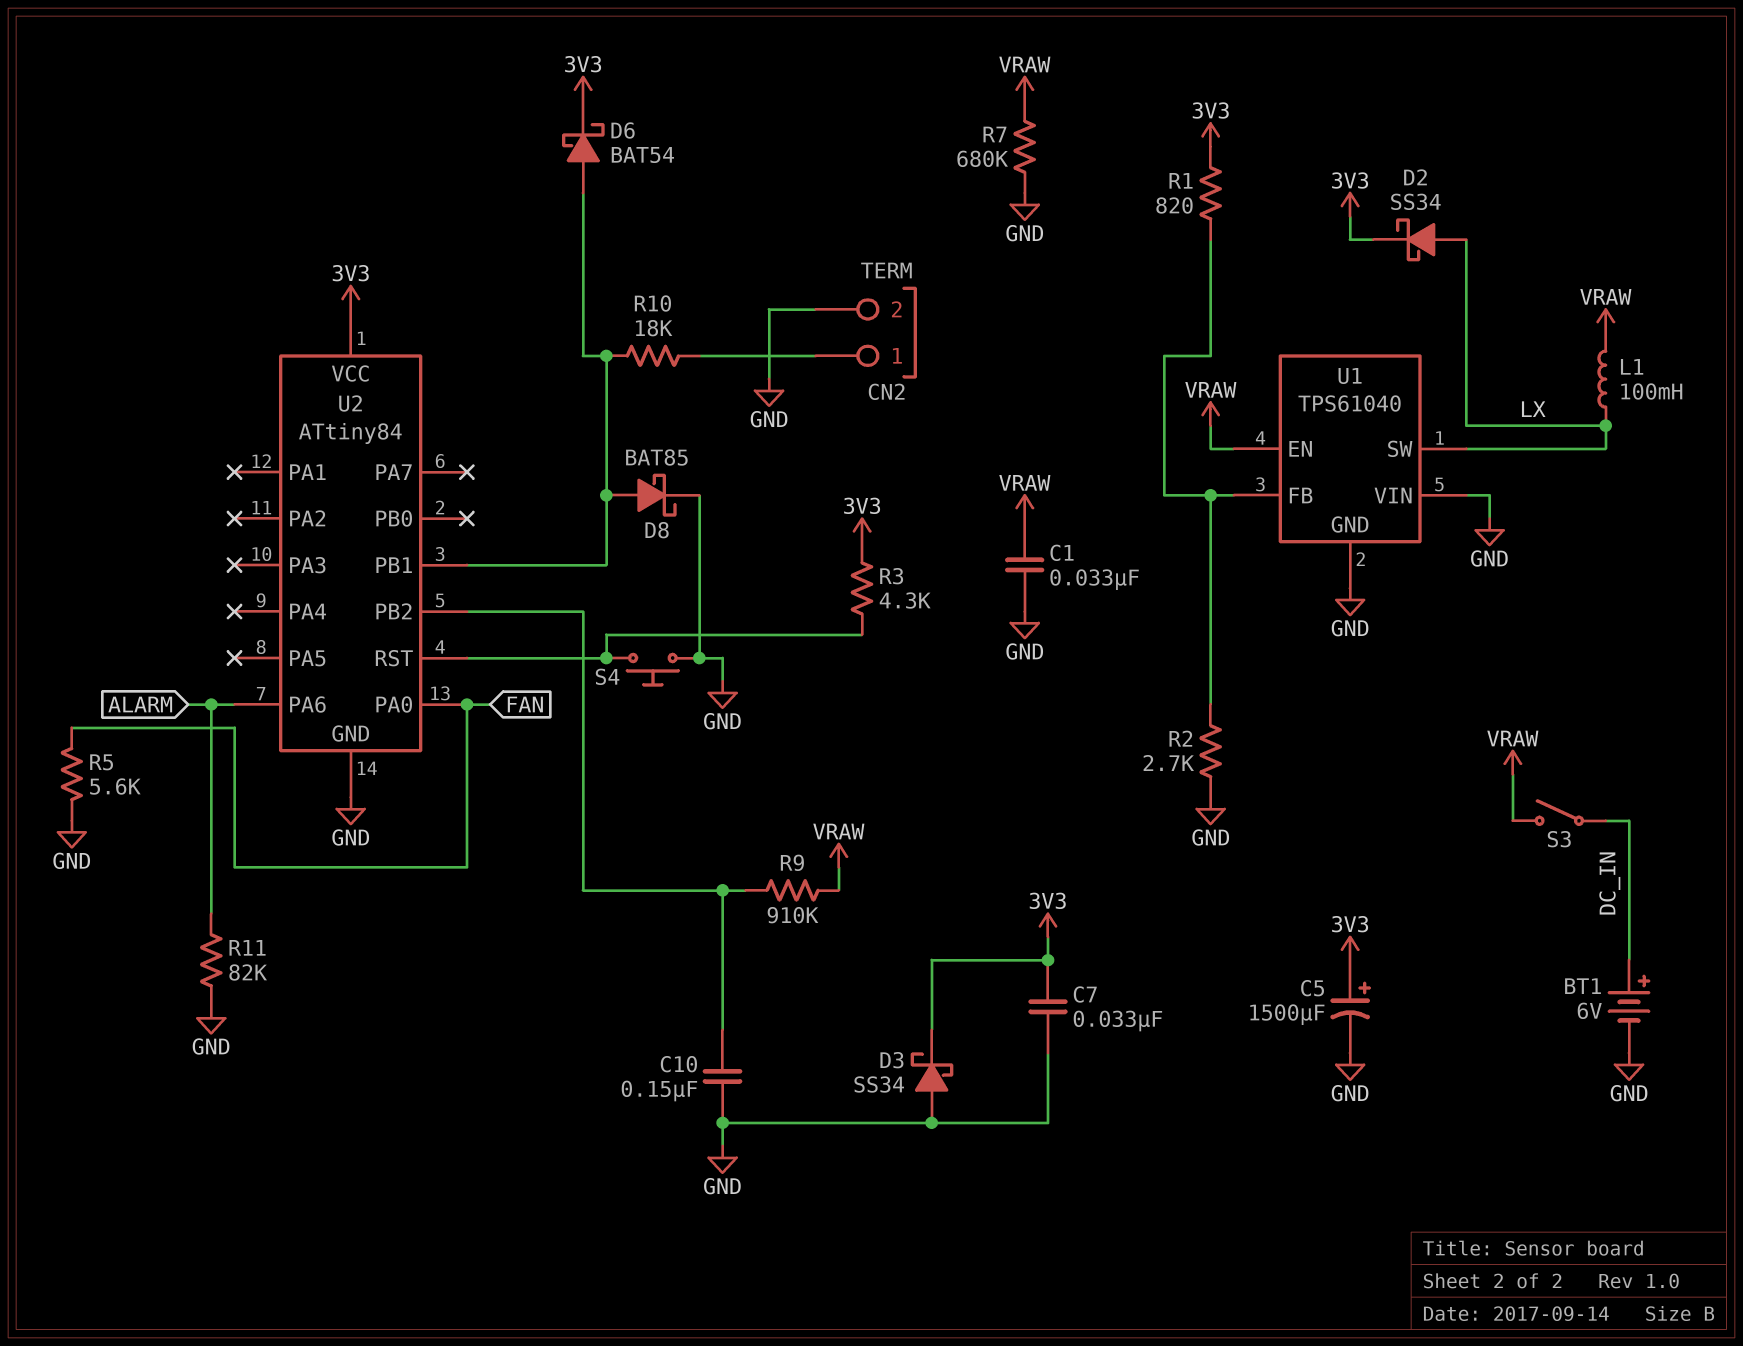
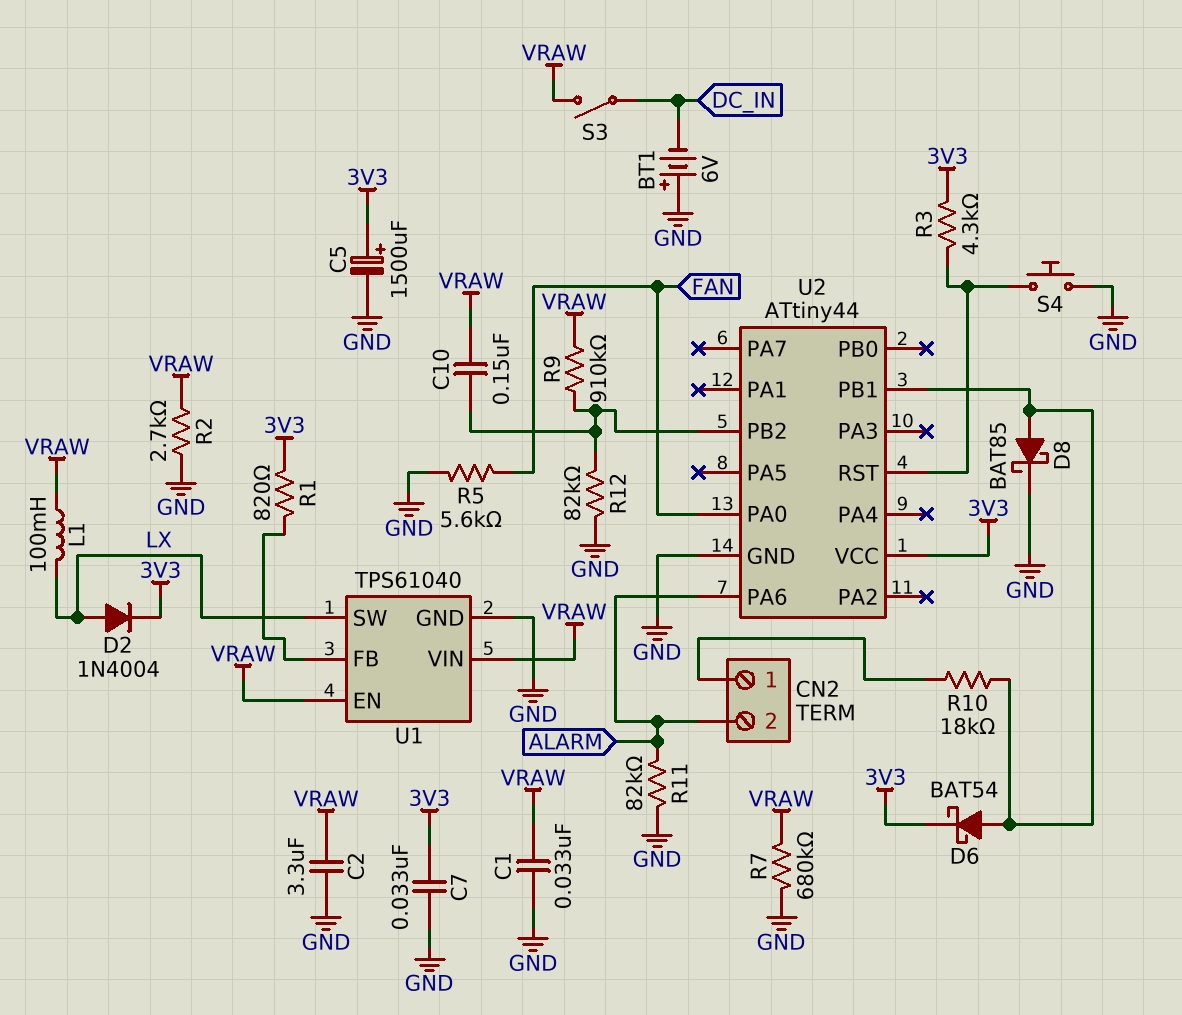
BT1: 6V (plus DC_IN, minus GND) -> 6V (plus GND, minus DC_IN)
C2: none -> 3.3uF (GND, VRAW)
C10: 150nF (GND, U2/PB2) -> 150nF (U2/PB2, VRAW)
CN2 pin 2: GND -> ALARM
D2: schottky SS34 (A LX, K 3V3) -> diode 1N4004 (A LX, K 3V3)
D3: schottky SS34 (A GND, K 3V3) -> none
R2: 2.7k (GND, U1/FB) -> 2.7k (GND, VRAW)
R12: none -> 82k (GND, U2/PB2)
U1 pin VIN: GND -> VRAW
U2: ATtiny84 -> ATtiny44

